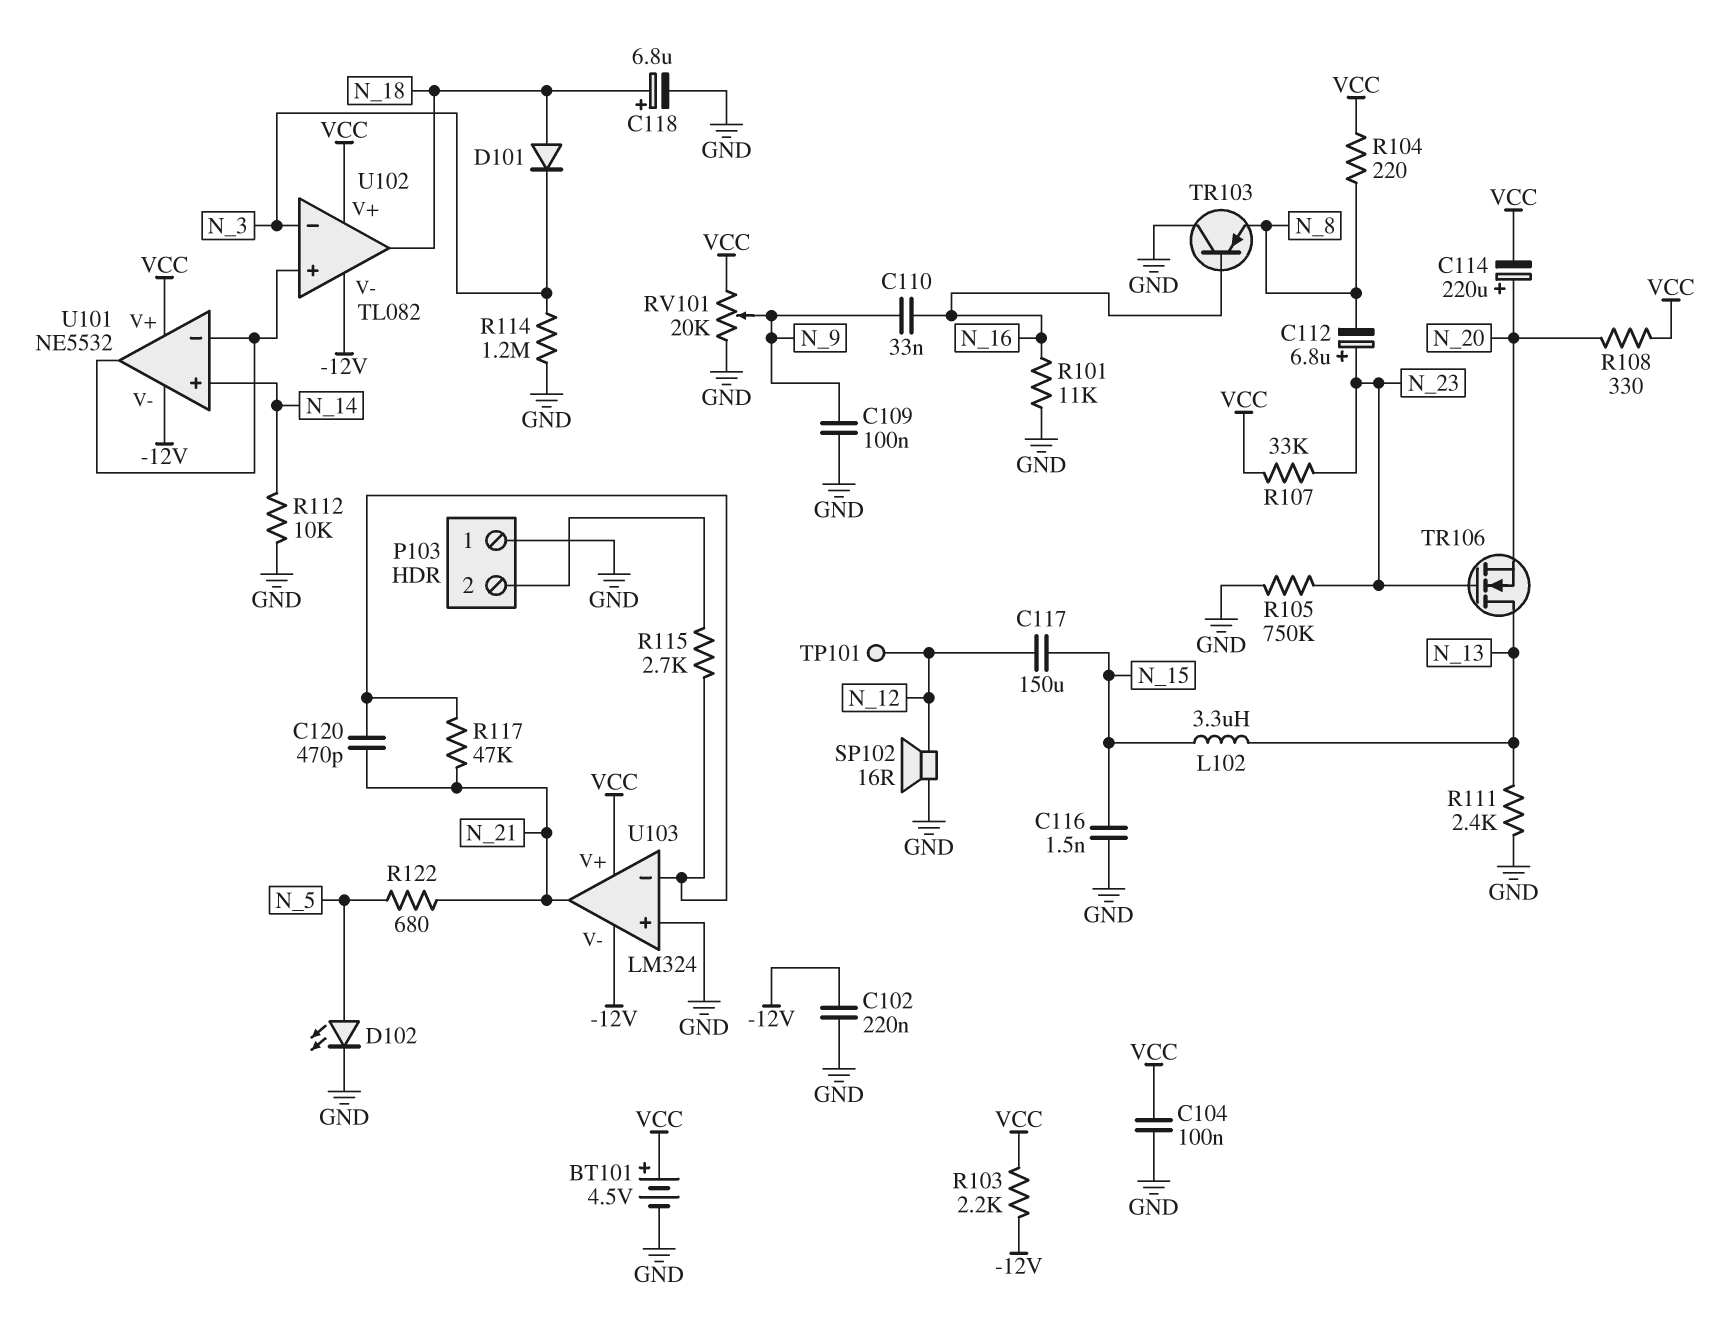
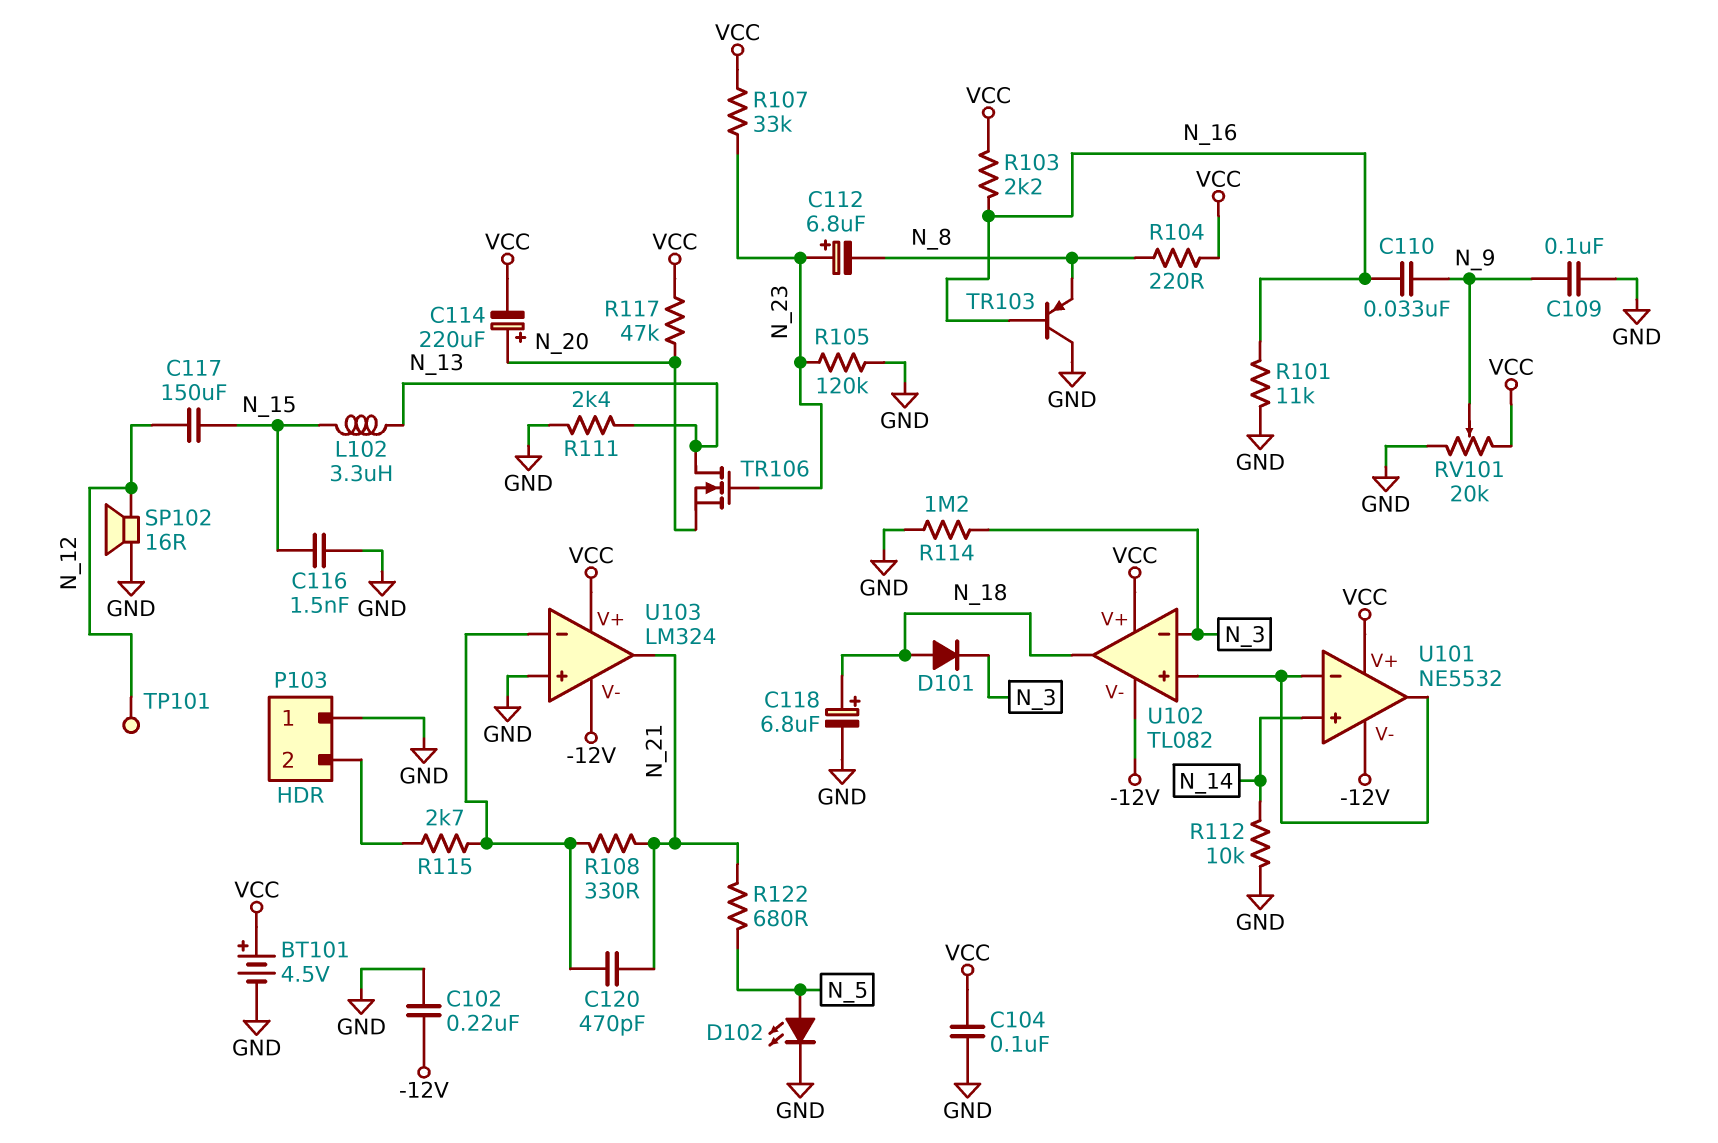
R103: 2.2k (-12V, VCC) -> 2.2k (N_16, VCC)
R105: 750k (GND, N_23) -> 120k (GND, N_23)
R108: 330 (N_20, VCC) -> 330 (N_21, U103/in-)
R117: 47k (N_21, U103/in-) -> 47k (N_20, VCC)

